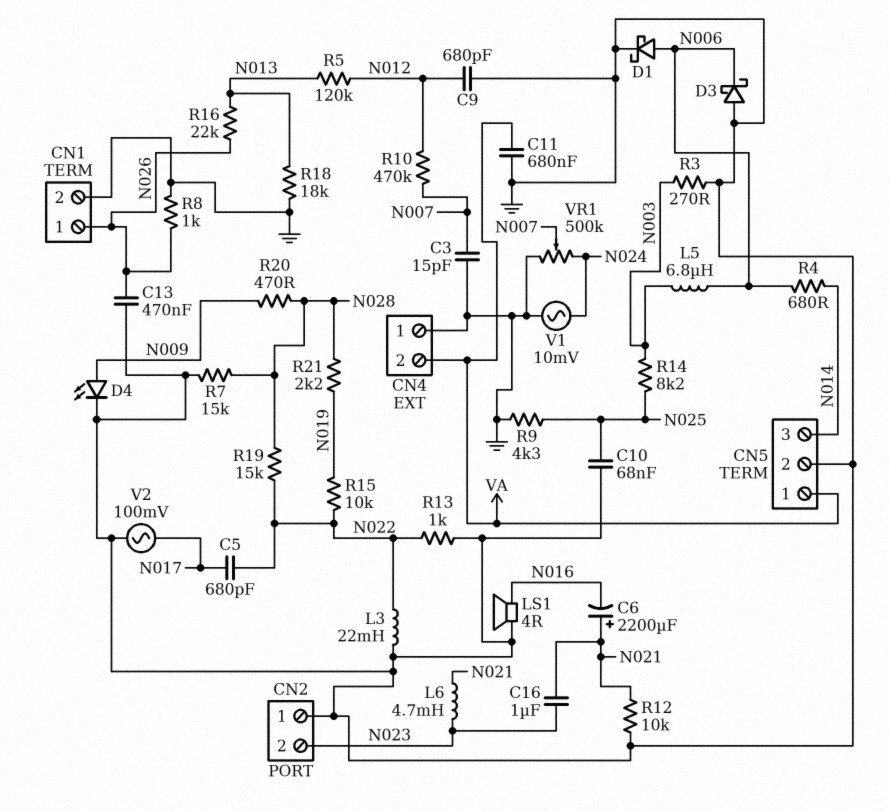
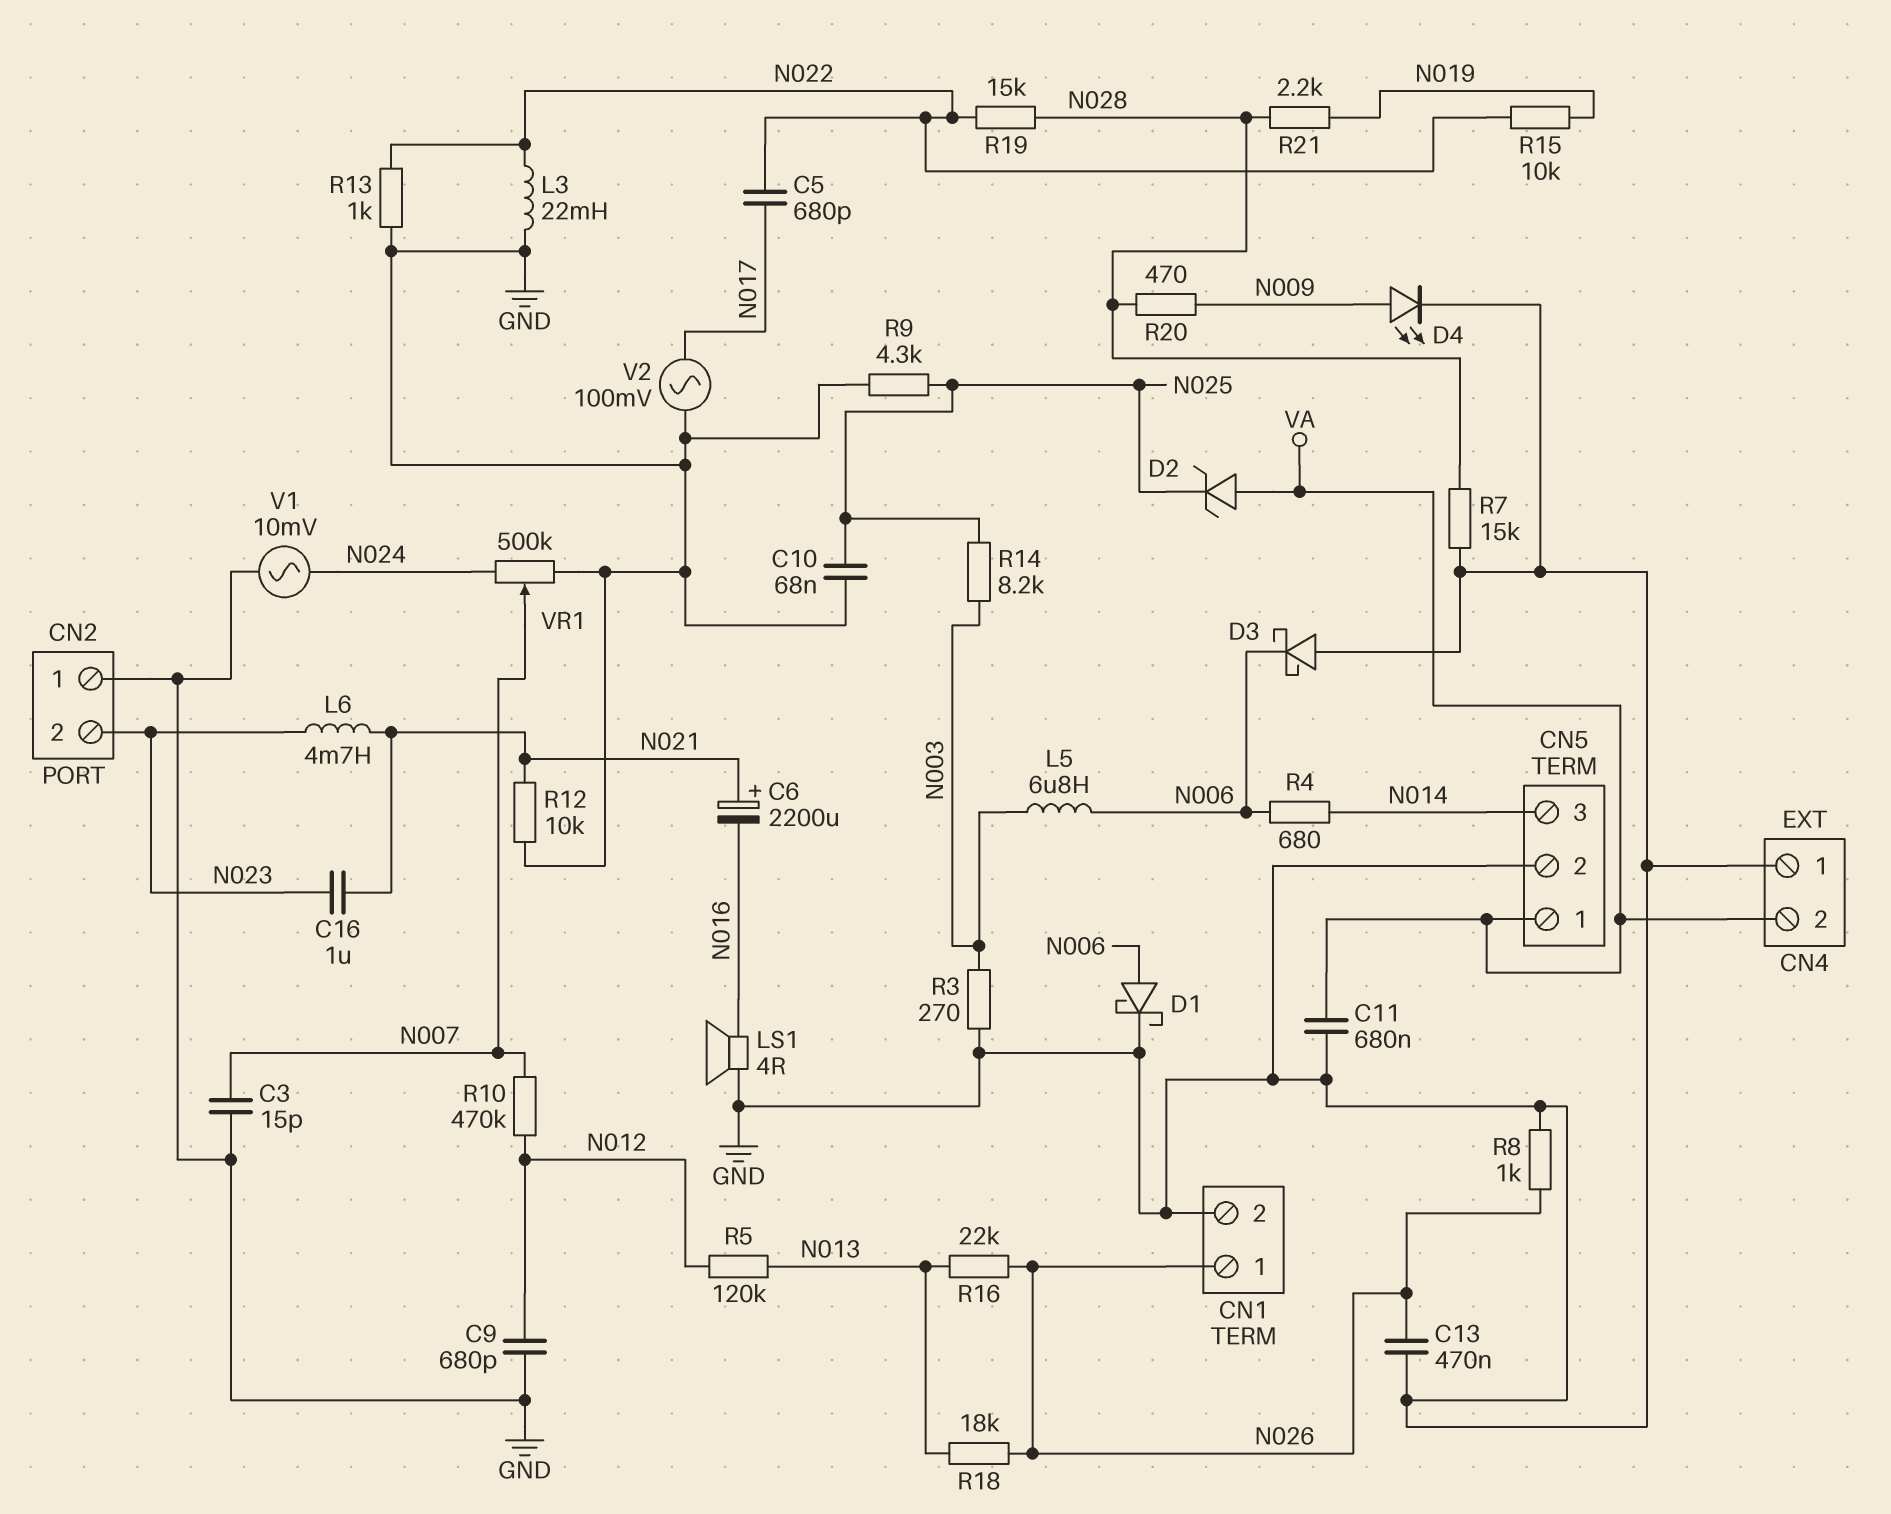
D2: none -> zener (A VA, K N025)
R18: 18k (GND, N013) -> 18k (N013, N026)

